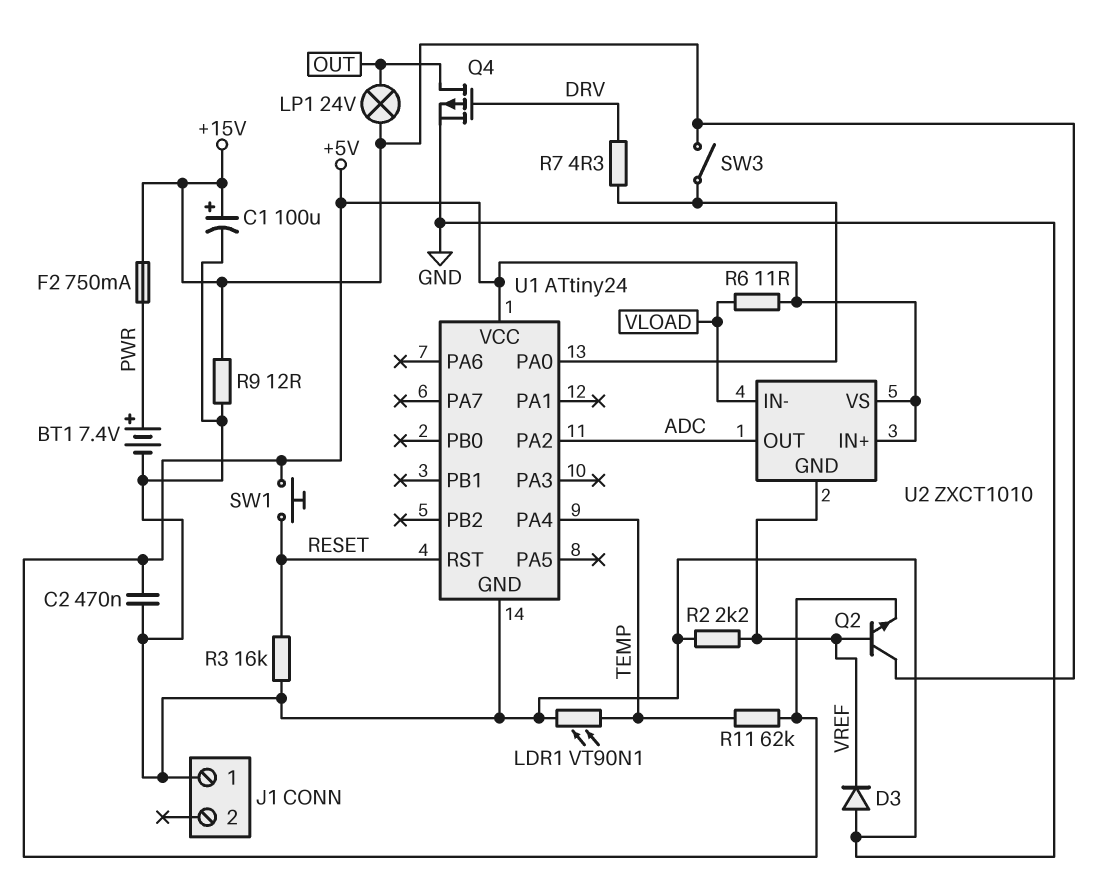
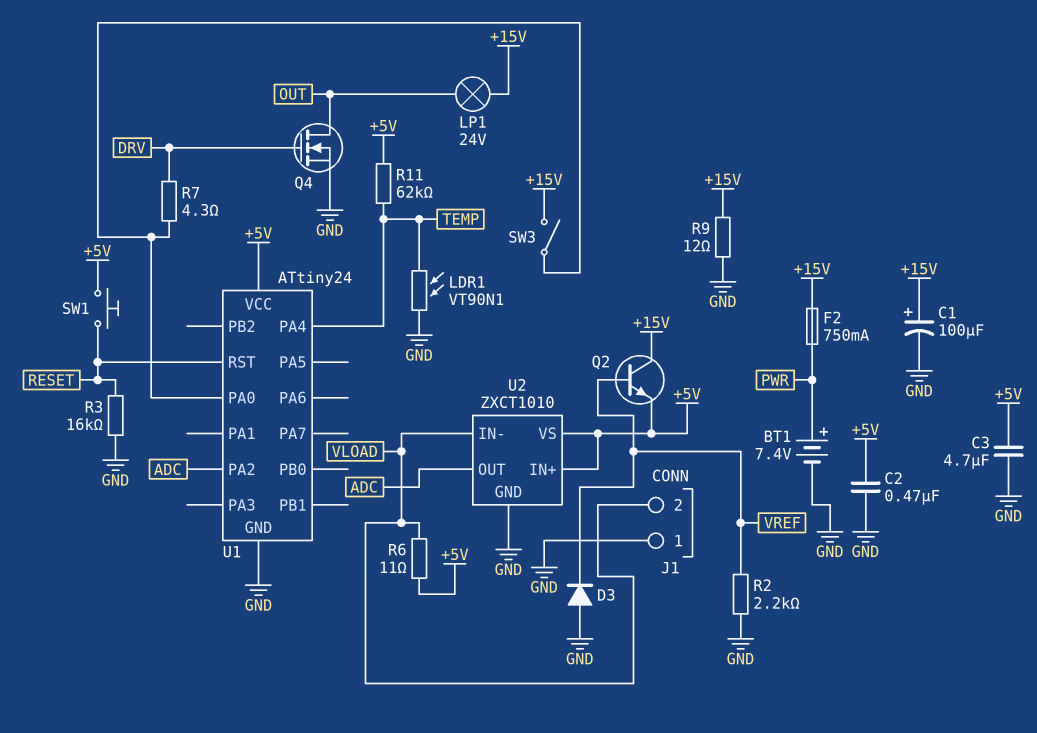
C3: none -> 4.7uF (+5V, GND)
J1 pin 2: none -> VLOAD
Q4: PMOS (G DRV, D OUT, S GND) -> NMOS (G DRV, D OUT, S GND)
U2 pin GND: VREF -> GND

